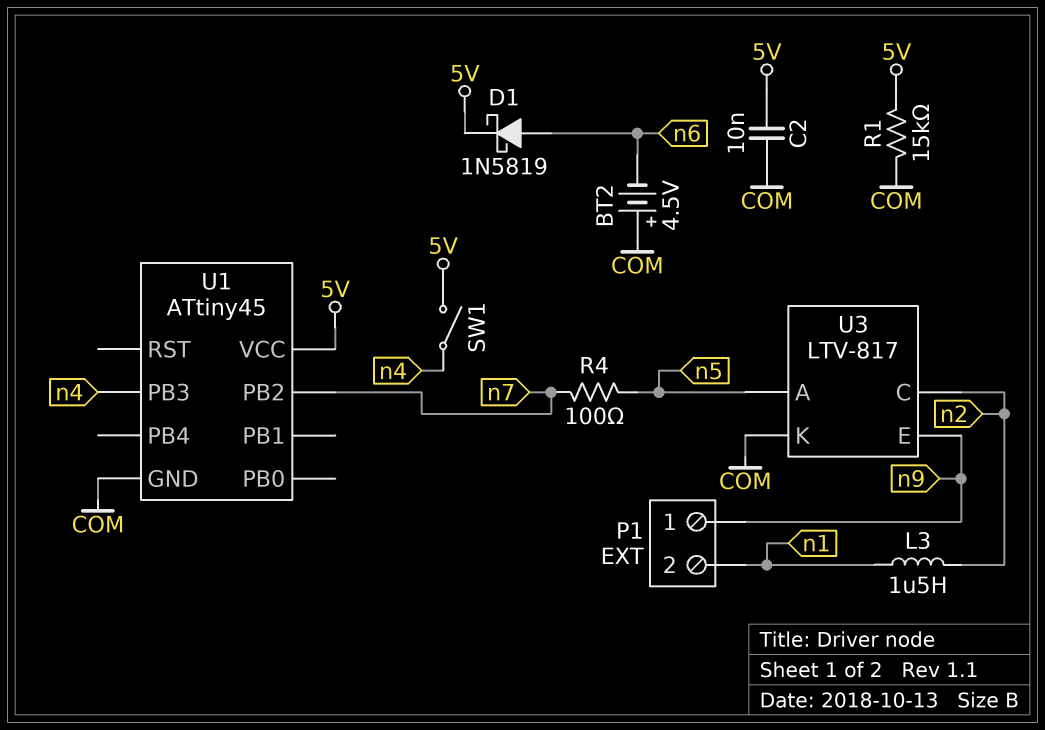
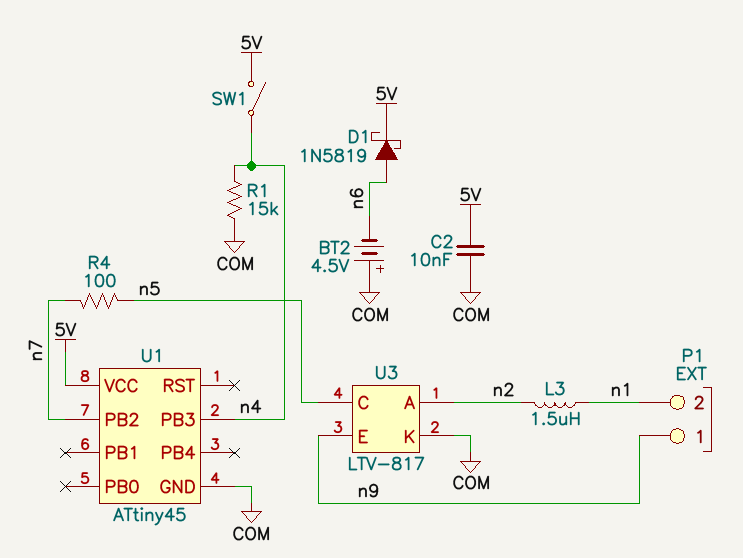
R1: 15k (5V, COM) -> 15k (COM, n4)
U3 pin A: n5 -> n2
U3 pin C: n2 -> n5

